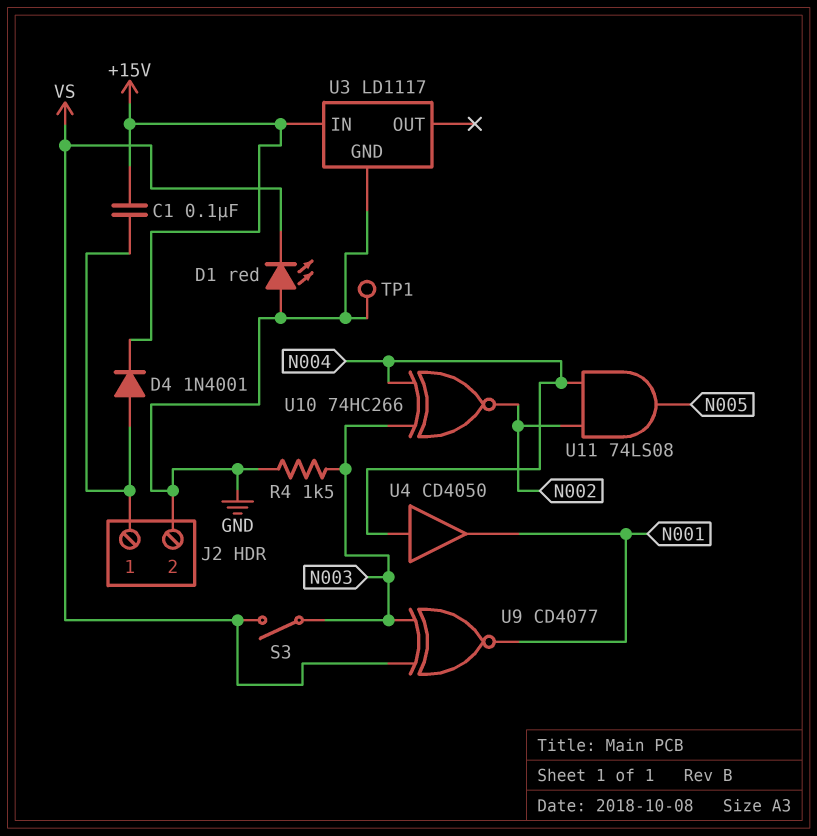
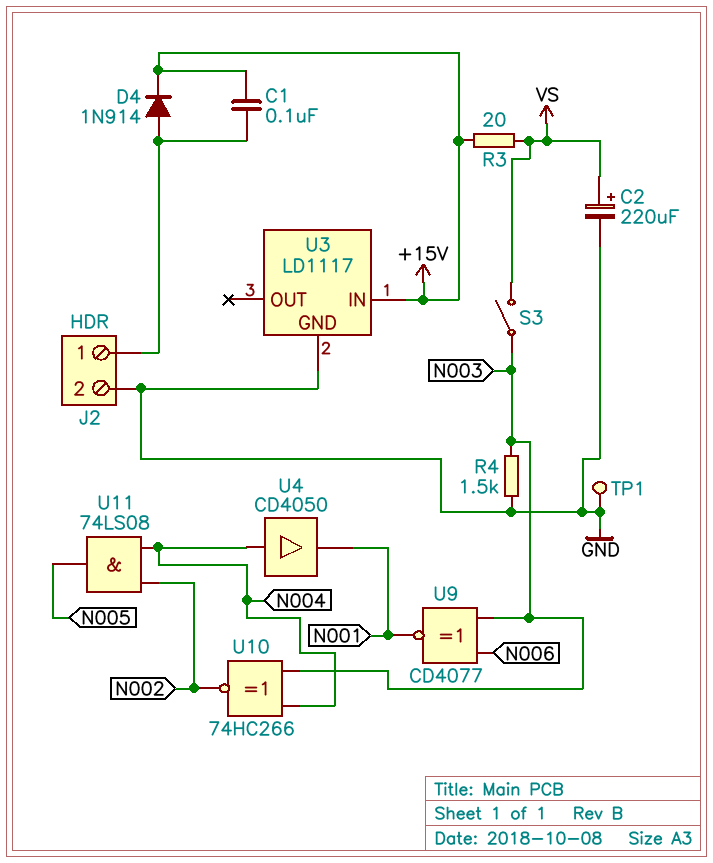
C2: none -> 220uF (plus VS, minus GND)
D1: LED red (A GND, K VS) -> none
D4: diode 1N4001 (A J2/1, K +15V) -> diode 1N914 (A J2/1, K +15V)
R3: none -> 20 (+15V, VS)
U9: XNOR CD4077 (in N003, in VS, out N001) -> XNOR CD4077 (in N003, in N006, out N001)

